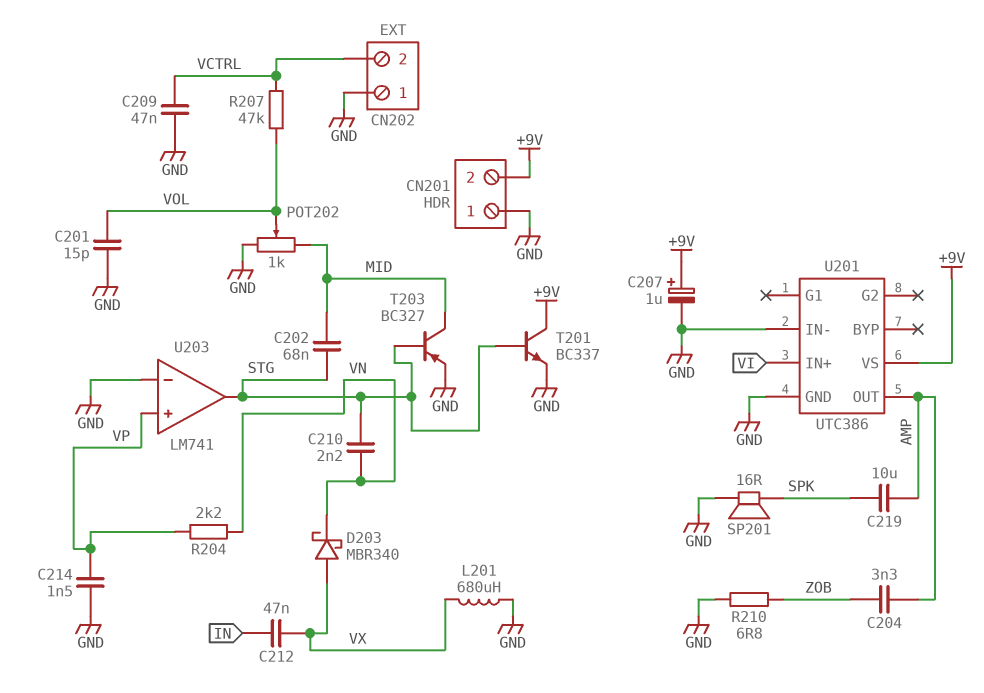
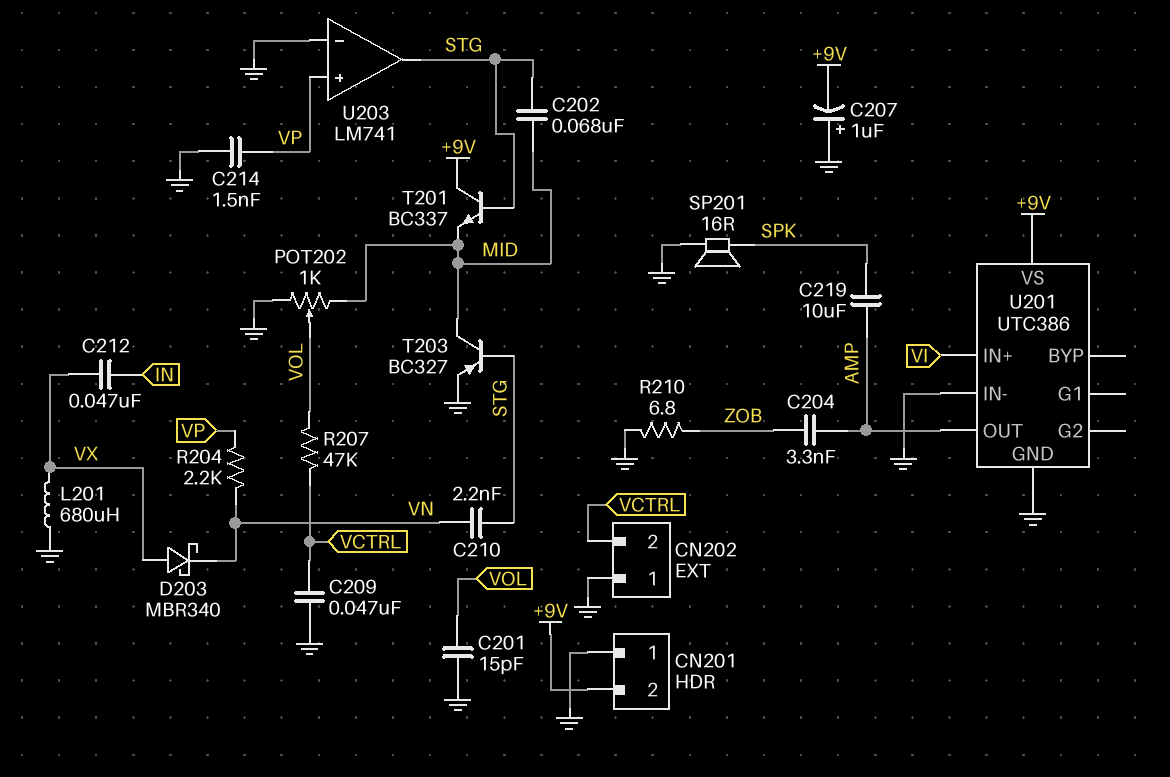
C207: 1uF (plus +9V, minus GND) -> 1uF (plus GND, minus +9V)
T201: NPN BC337 (B STG, C +9V, E GND) -> NPN BC337 (B STG, C +9V, E MID)

